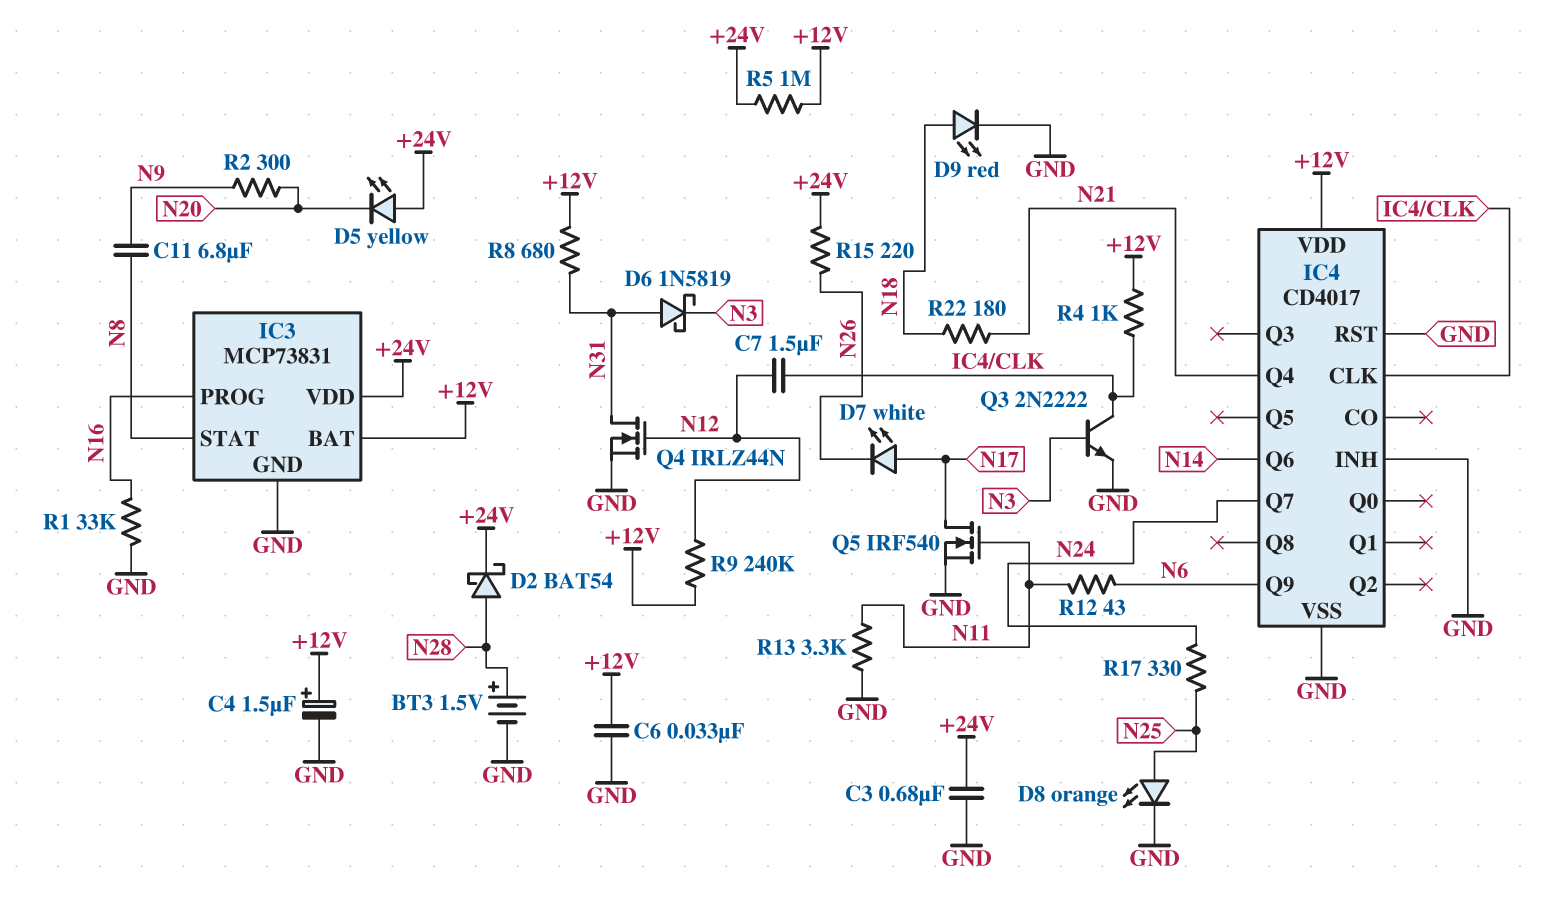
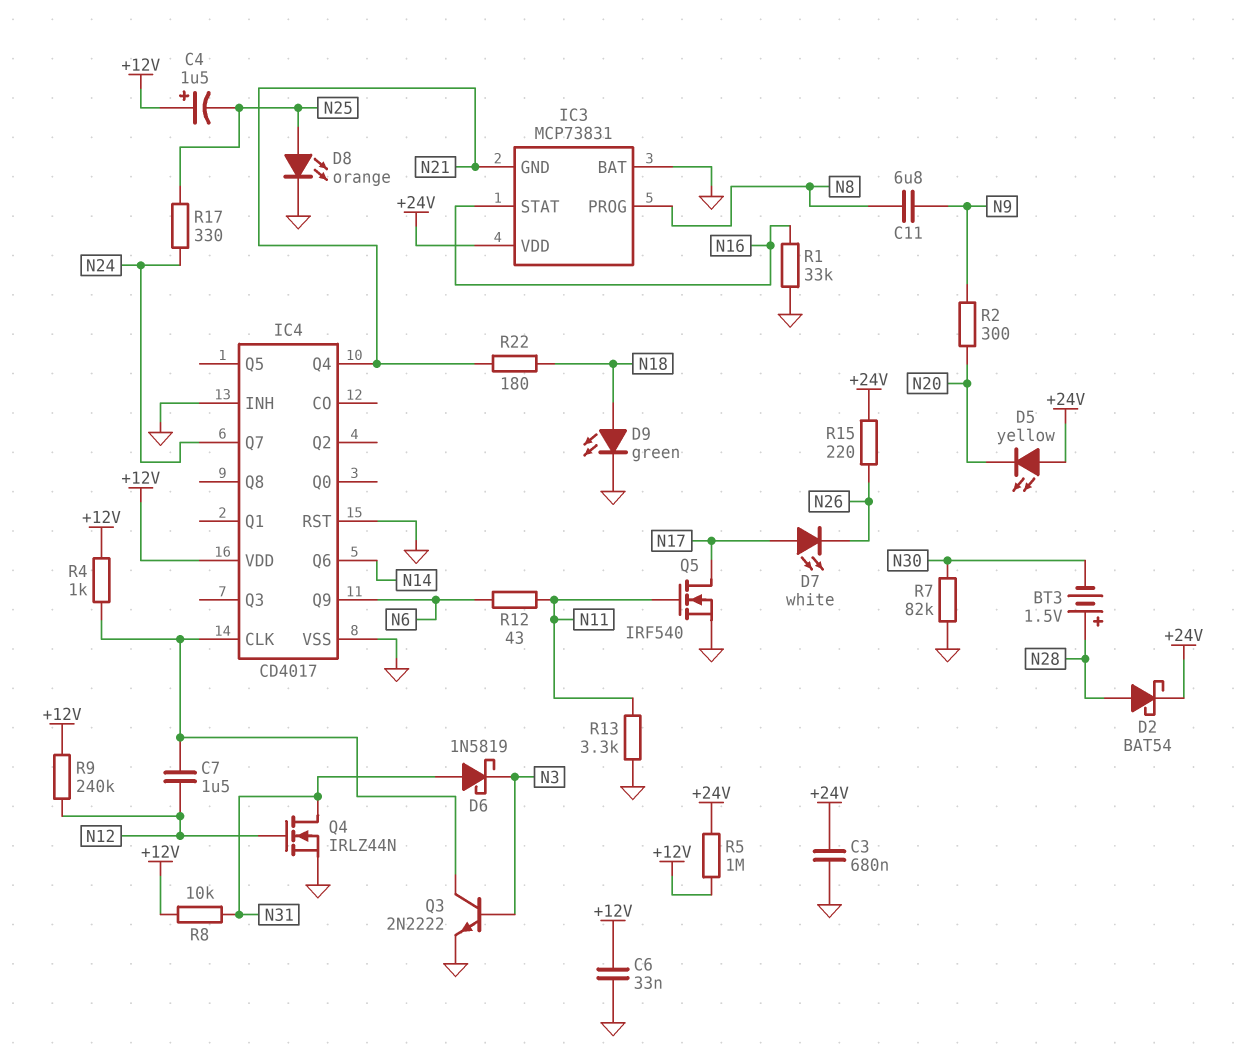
BT3: 1.5V (plus N28, minus GND) -> 1.5V (plus N28, minus N30)
C4: 1.5uF (plus +12V, minus GND) -> 1.5uF (plus +12V, minus N25)
D9: LED red (A N18, K GND) -> LED green (A N18, K GND)
IC3 pin BAT: +12V -> GND
IC3 pin GND: GND -> N21
IC3 pin PROG: N16 -> N8
IC3 pin STAT: N8 -> N16
R7: none -> 82k (GND, N30)
R8: 680 (+12V, N31) -> 10k (+12V, N31)

